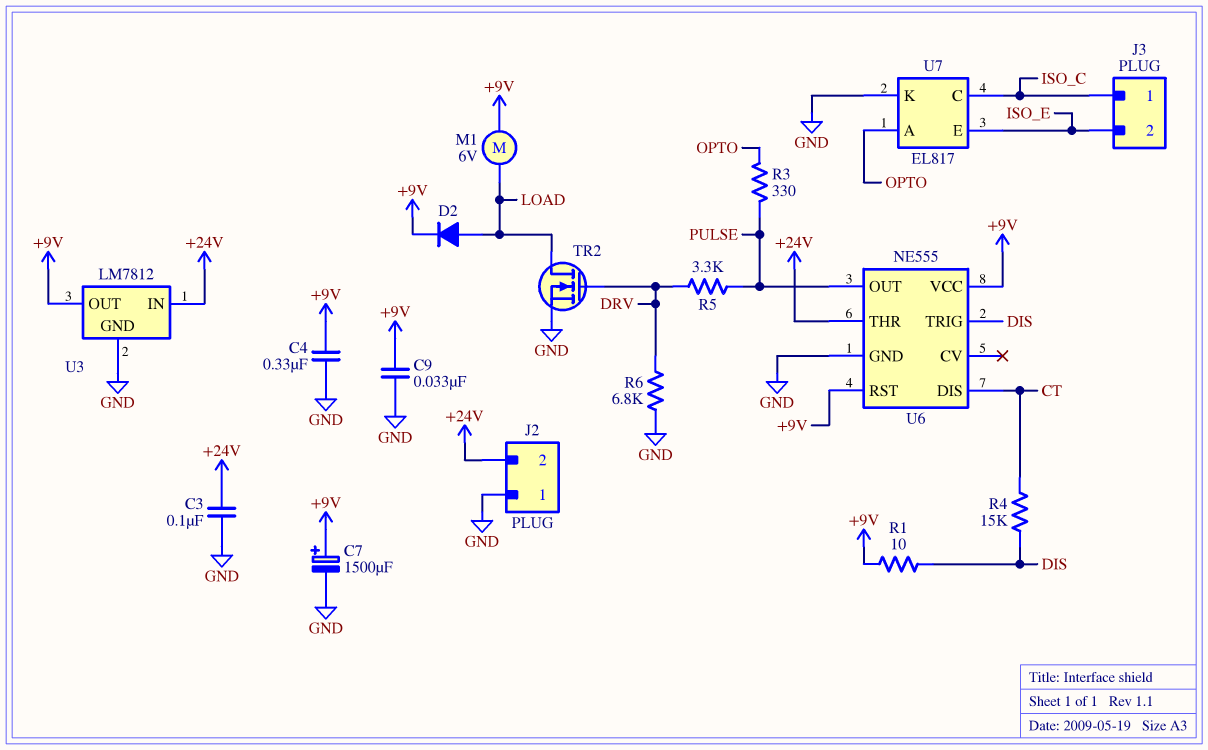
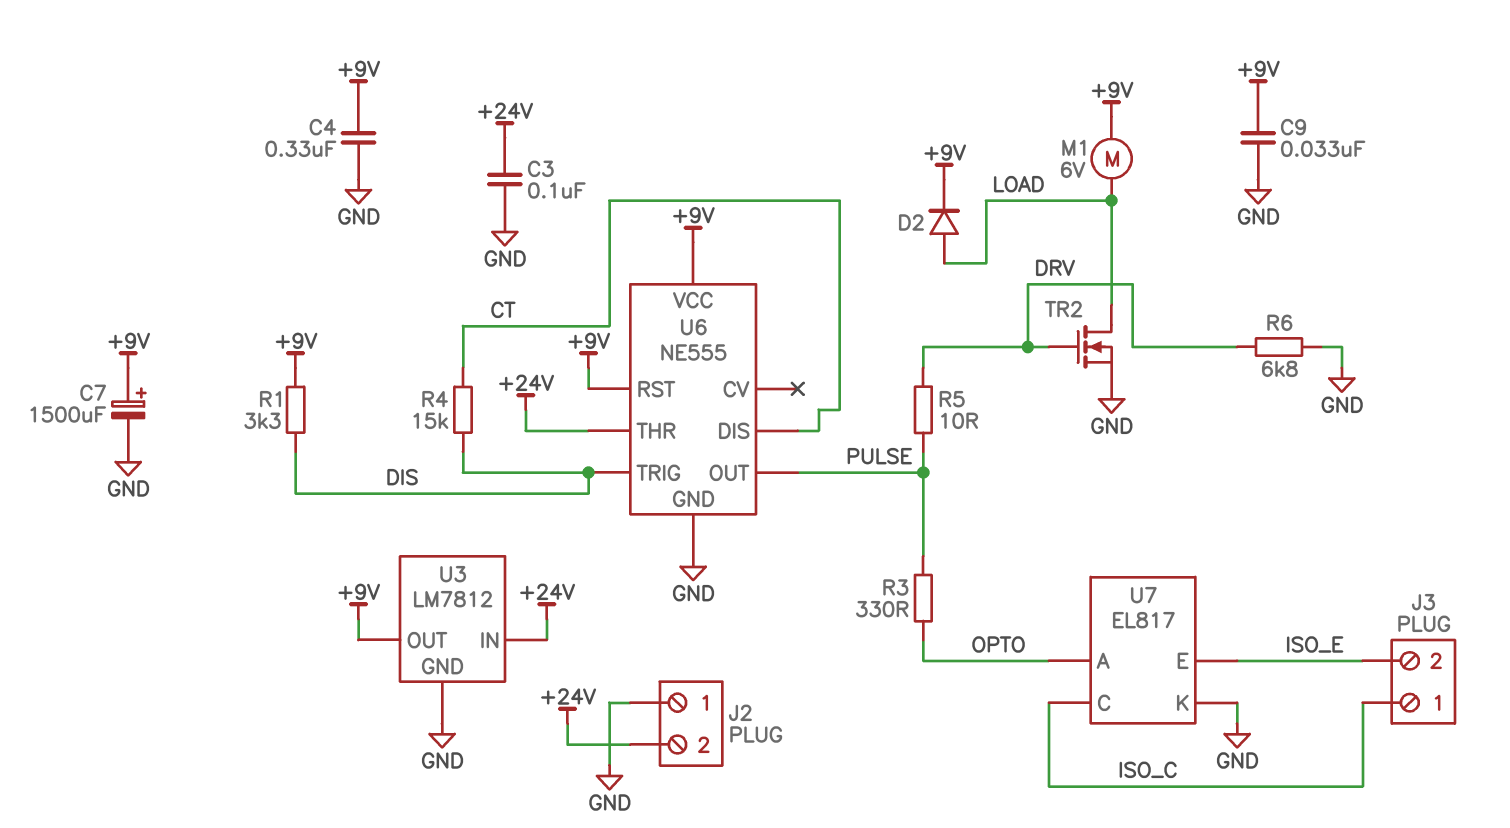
R1: 10 (+9V, DIS) -> 3.3k (+9V, DIS)
R5: 3.3k (DRV, PULSE) -> 10 (DRV, PULSE)

